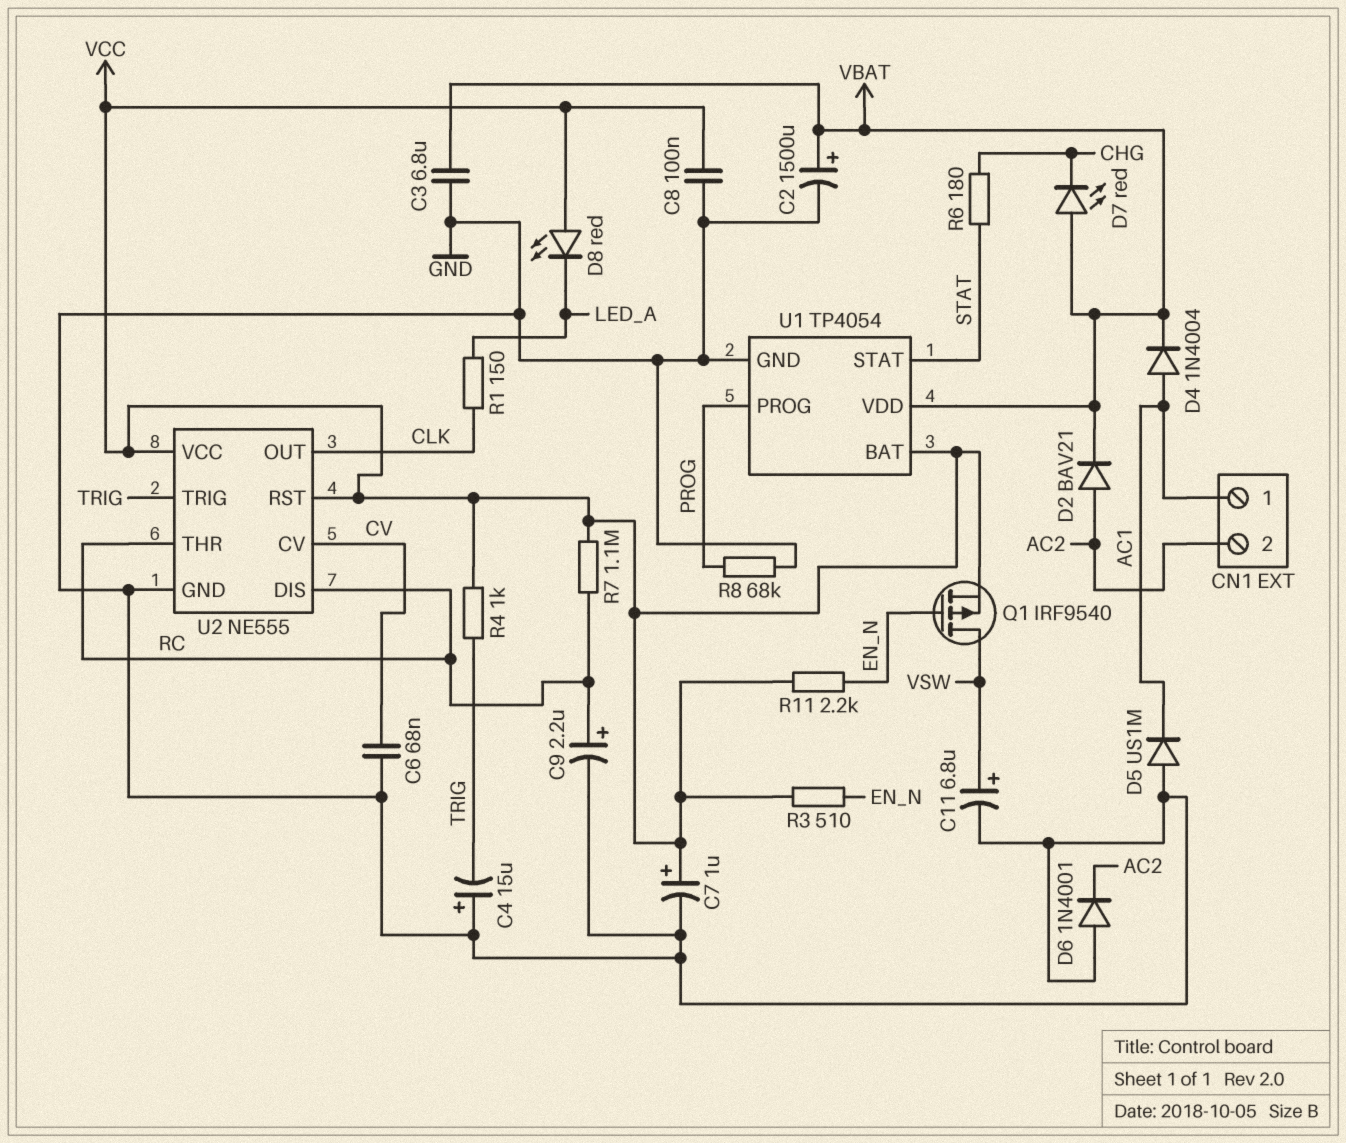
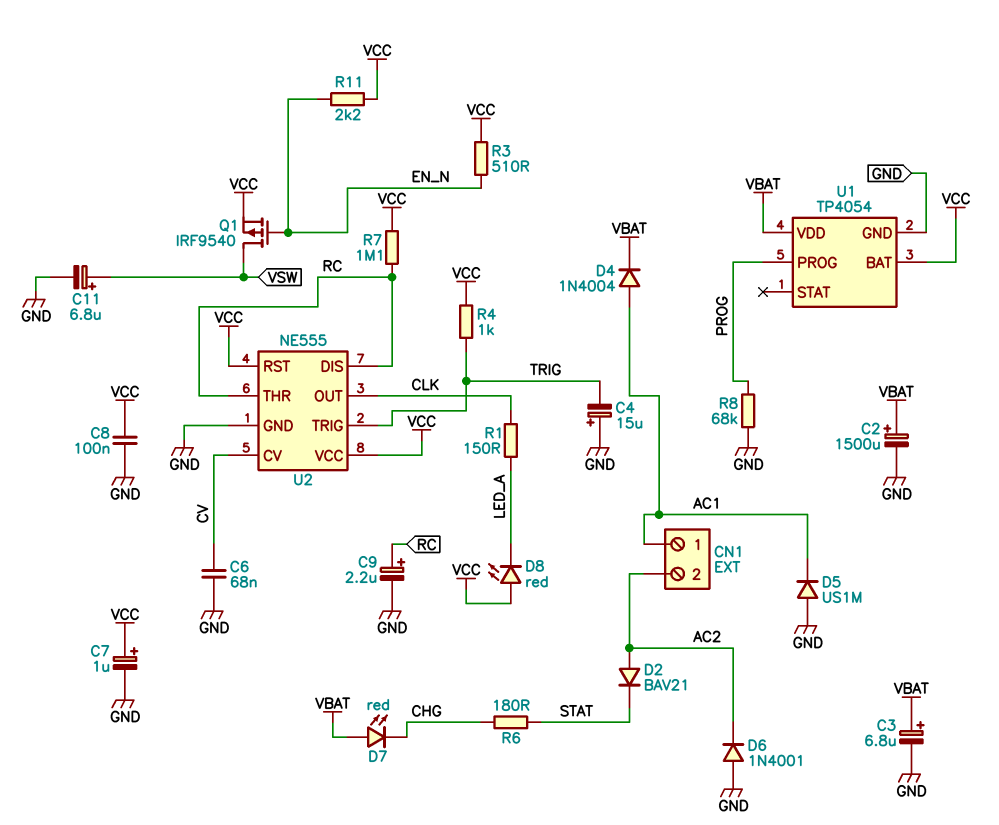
C3: 6.8uF (GND, VBAT) -> 6.8uF (plus VBAT, minus GND)
D2: diode BAV21 (A AC2, K VBAT) -> diode BAV21 (A AC2, K STAT)
U1 pin STAT: STAT -> none

